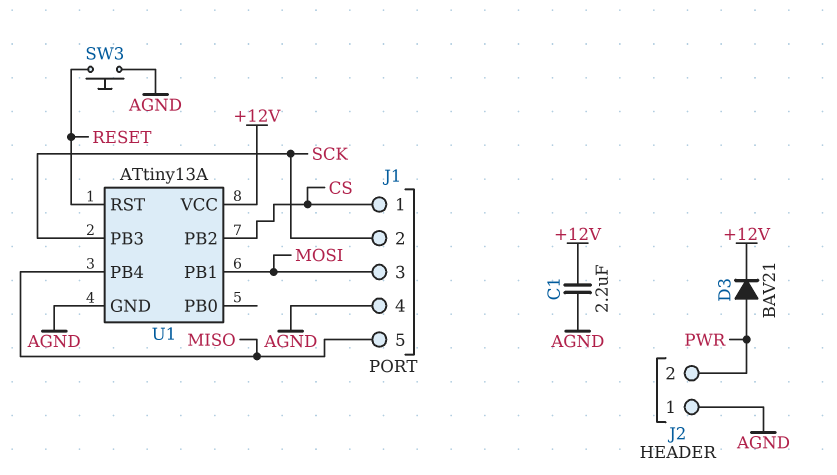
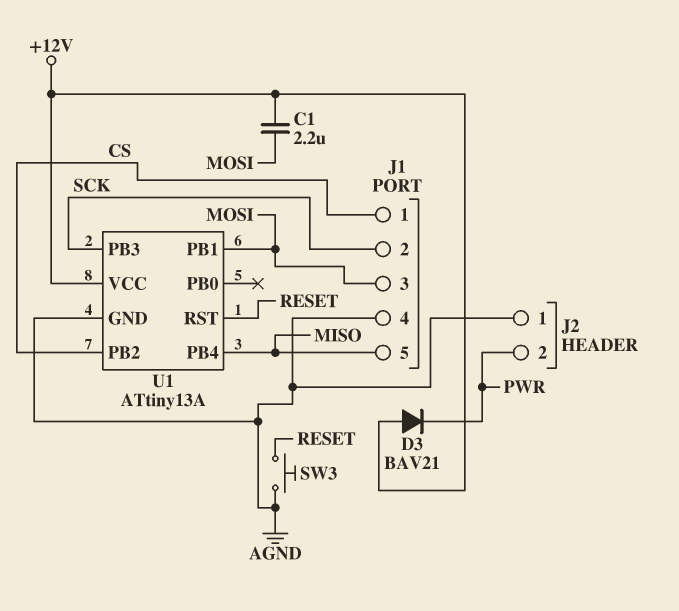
C1: 2.2uF (+12V, AGND) -> 2.2uF (+12V, MOSI)
D3: diode BAV21 (A PWR, K +12V) -> diode BAV21 (A +12V, K PWR)

